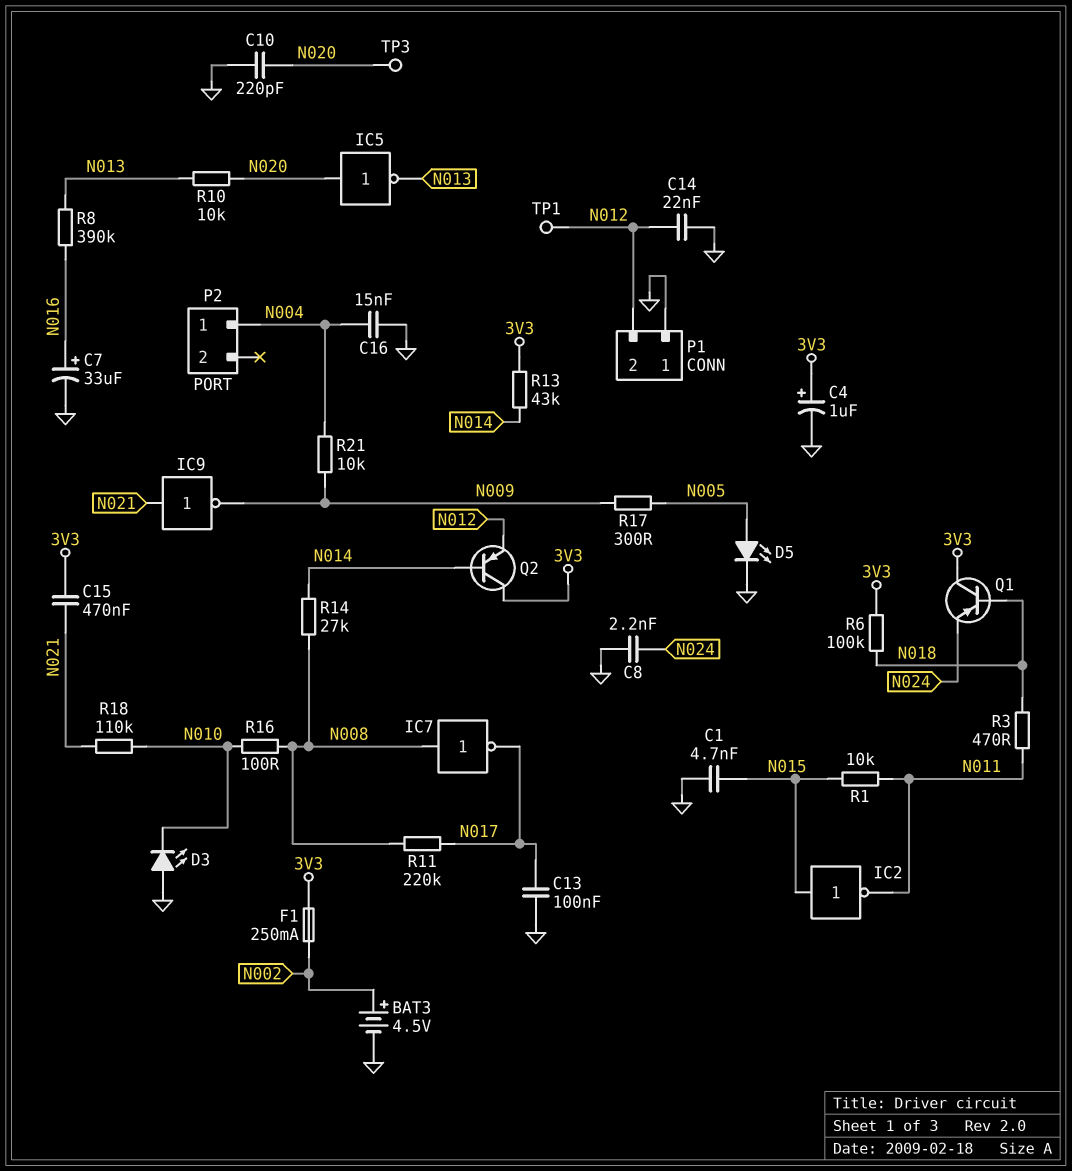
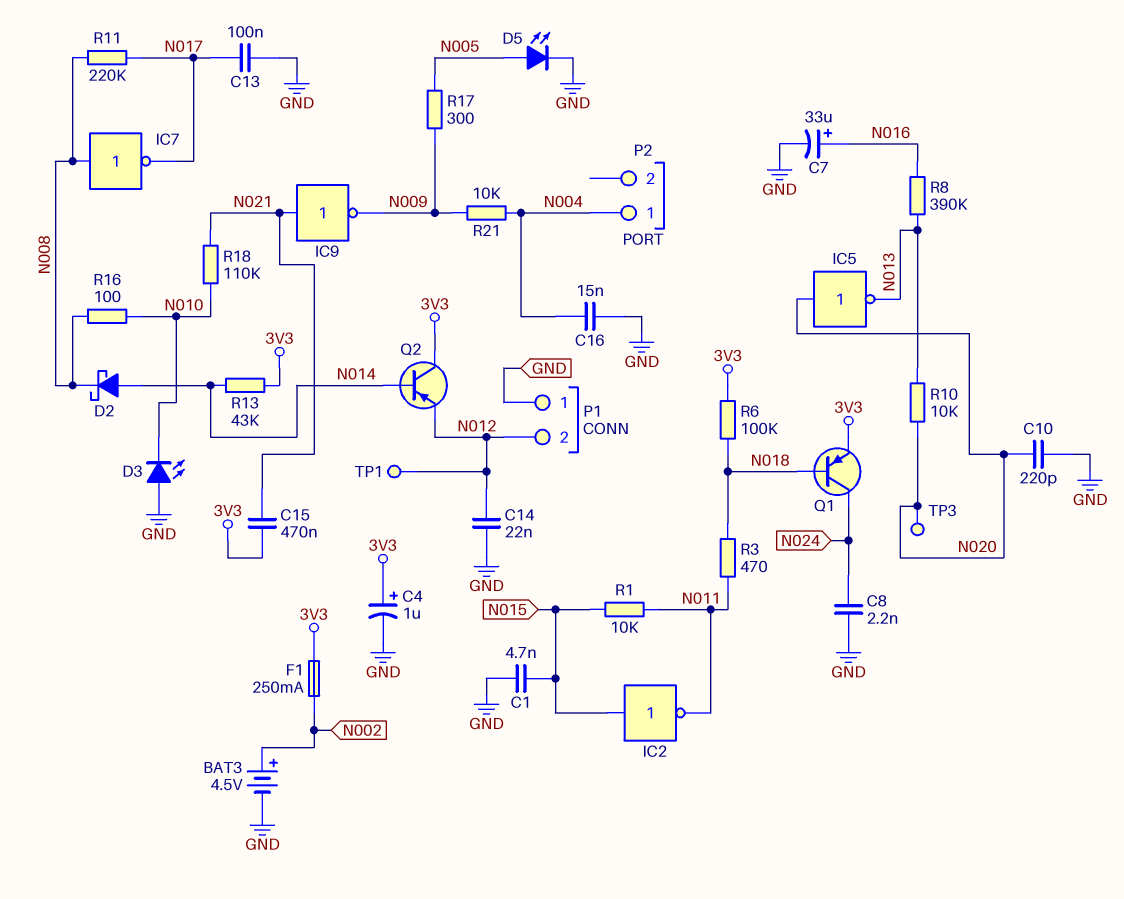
D2: none -> schottky (A N014, K N008)
Q1: PNP (B N018, C 3V3, E N024) -> PNP (B N018, C N024, E 3V3)
R14: 27k (N008, N014) -> none

